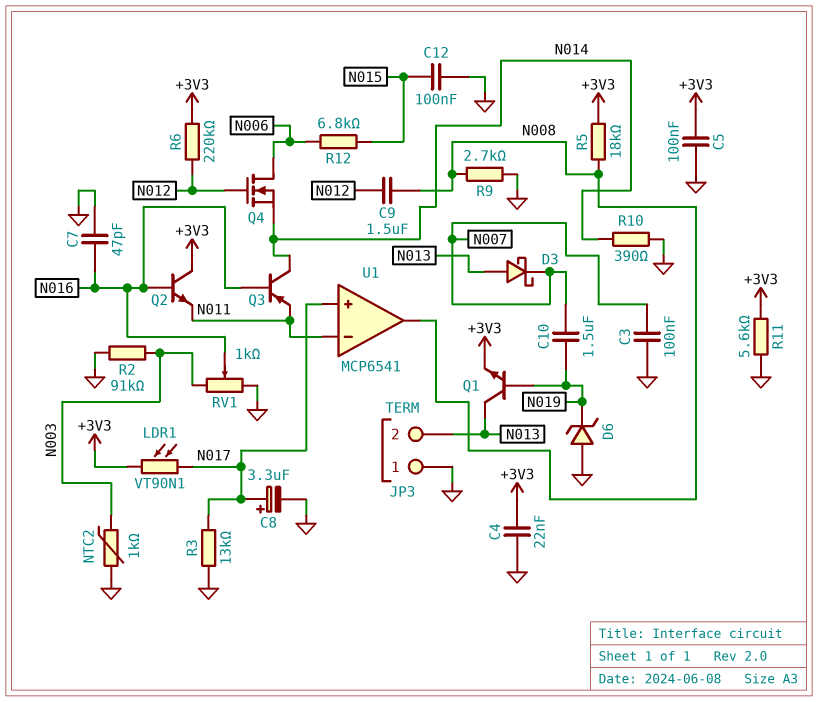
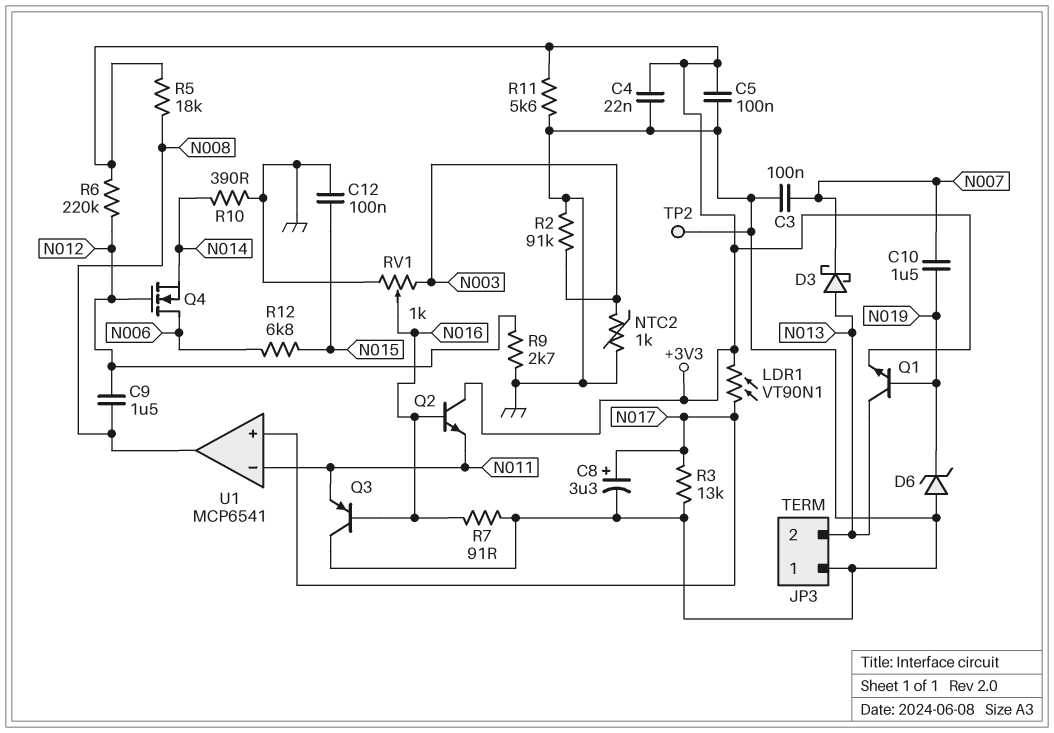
C7: 47pF (GND, N016) -> none
Q3: PNP (B N016, C N014, E N011) -> PNP (B N016, C GND, E N011)
R7: none -> 91 (GND, N016)
R9: 2.7k (GND, N008) -> 2.7k (GND, N012)
TP2: none -> test point (GND)

